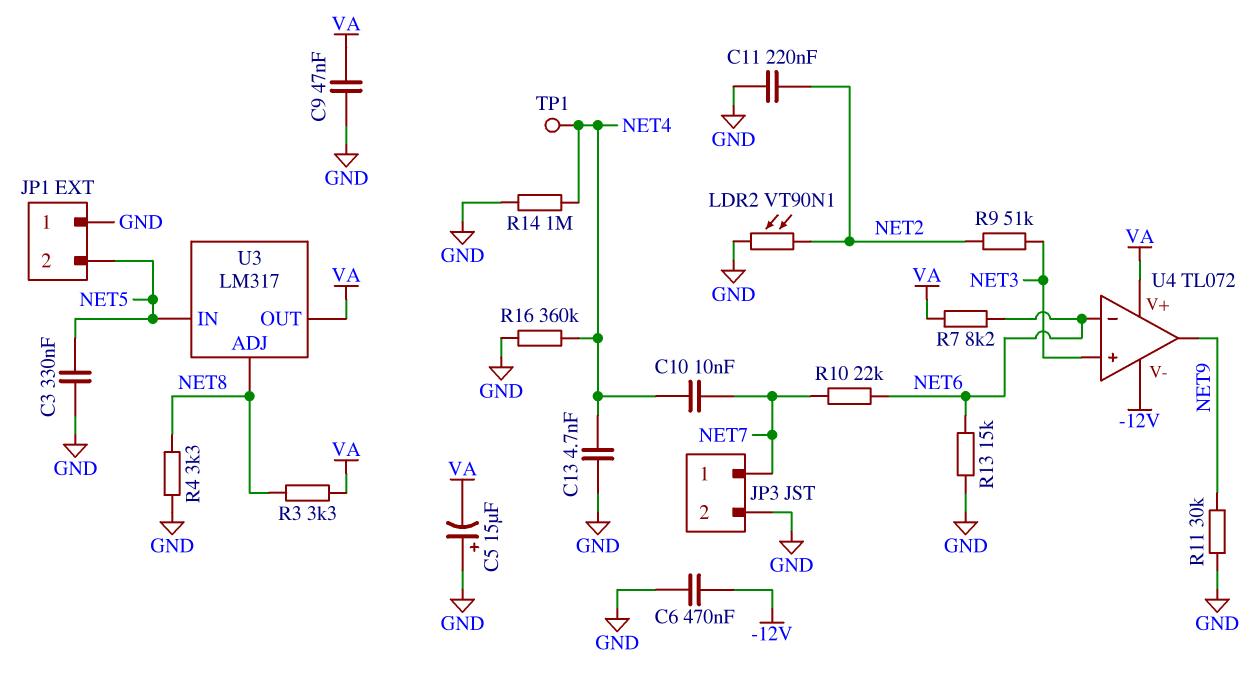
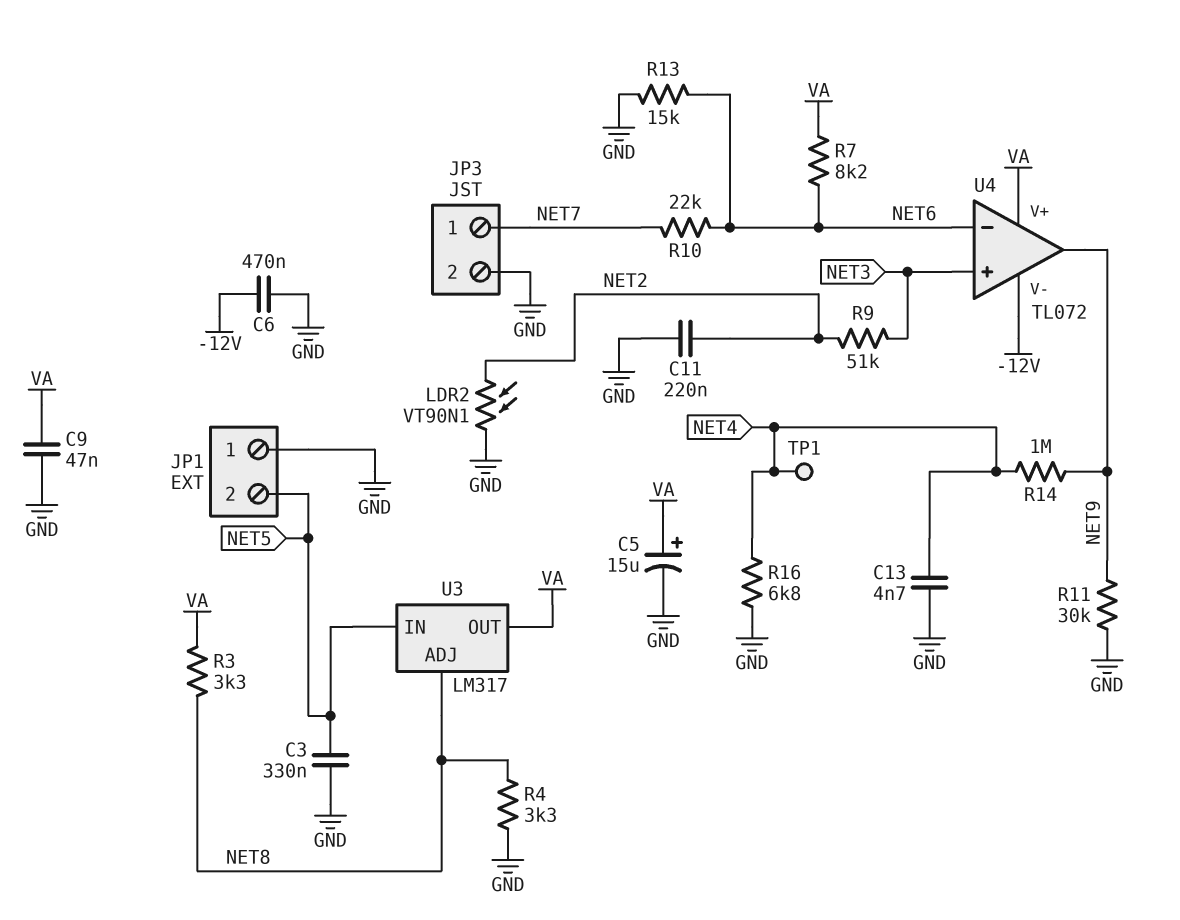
C5: 15uF (plus GND, minus VA) -> 15uF (plus VA, minus GND)
C10: 10nF (NET4, NET7) -> none
R14: 1M (GND, NET4) -> 1M (NET4, NET9)
R16: 360k (GND, NET4) -> 6.8k (GND, NET4)

